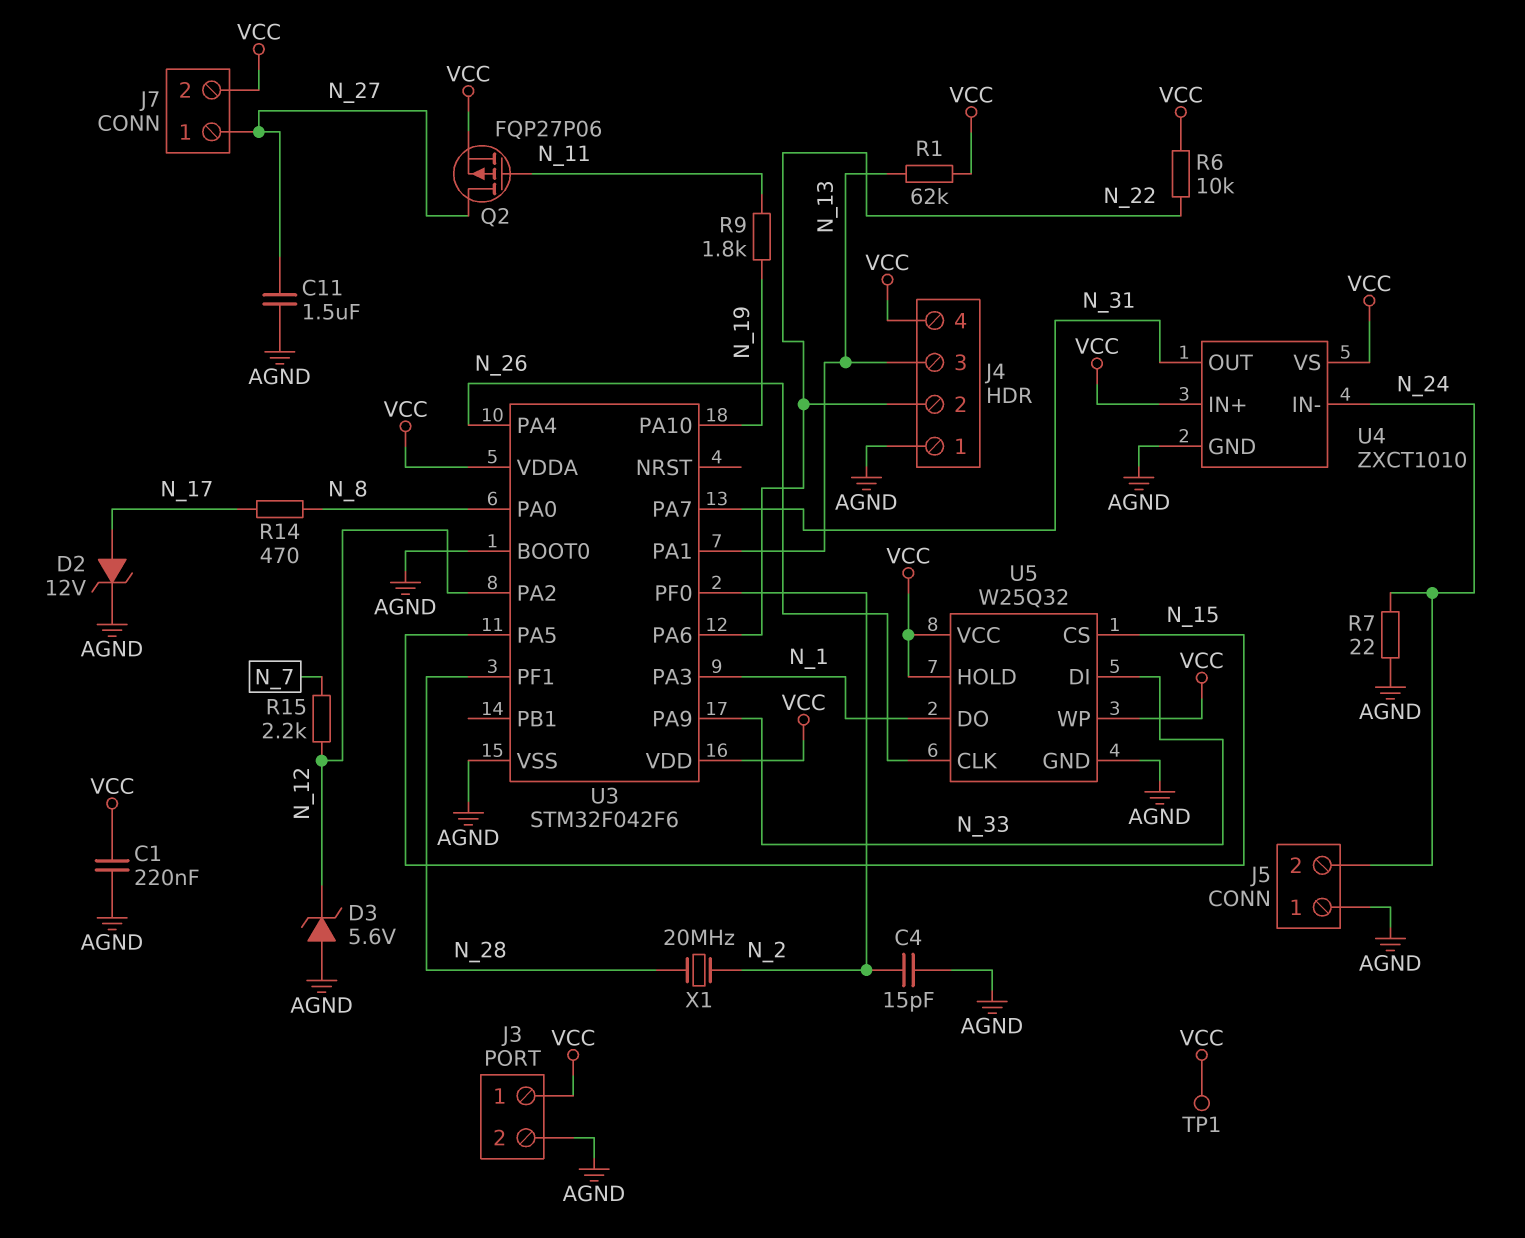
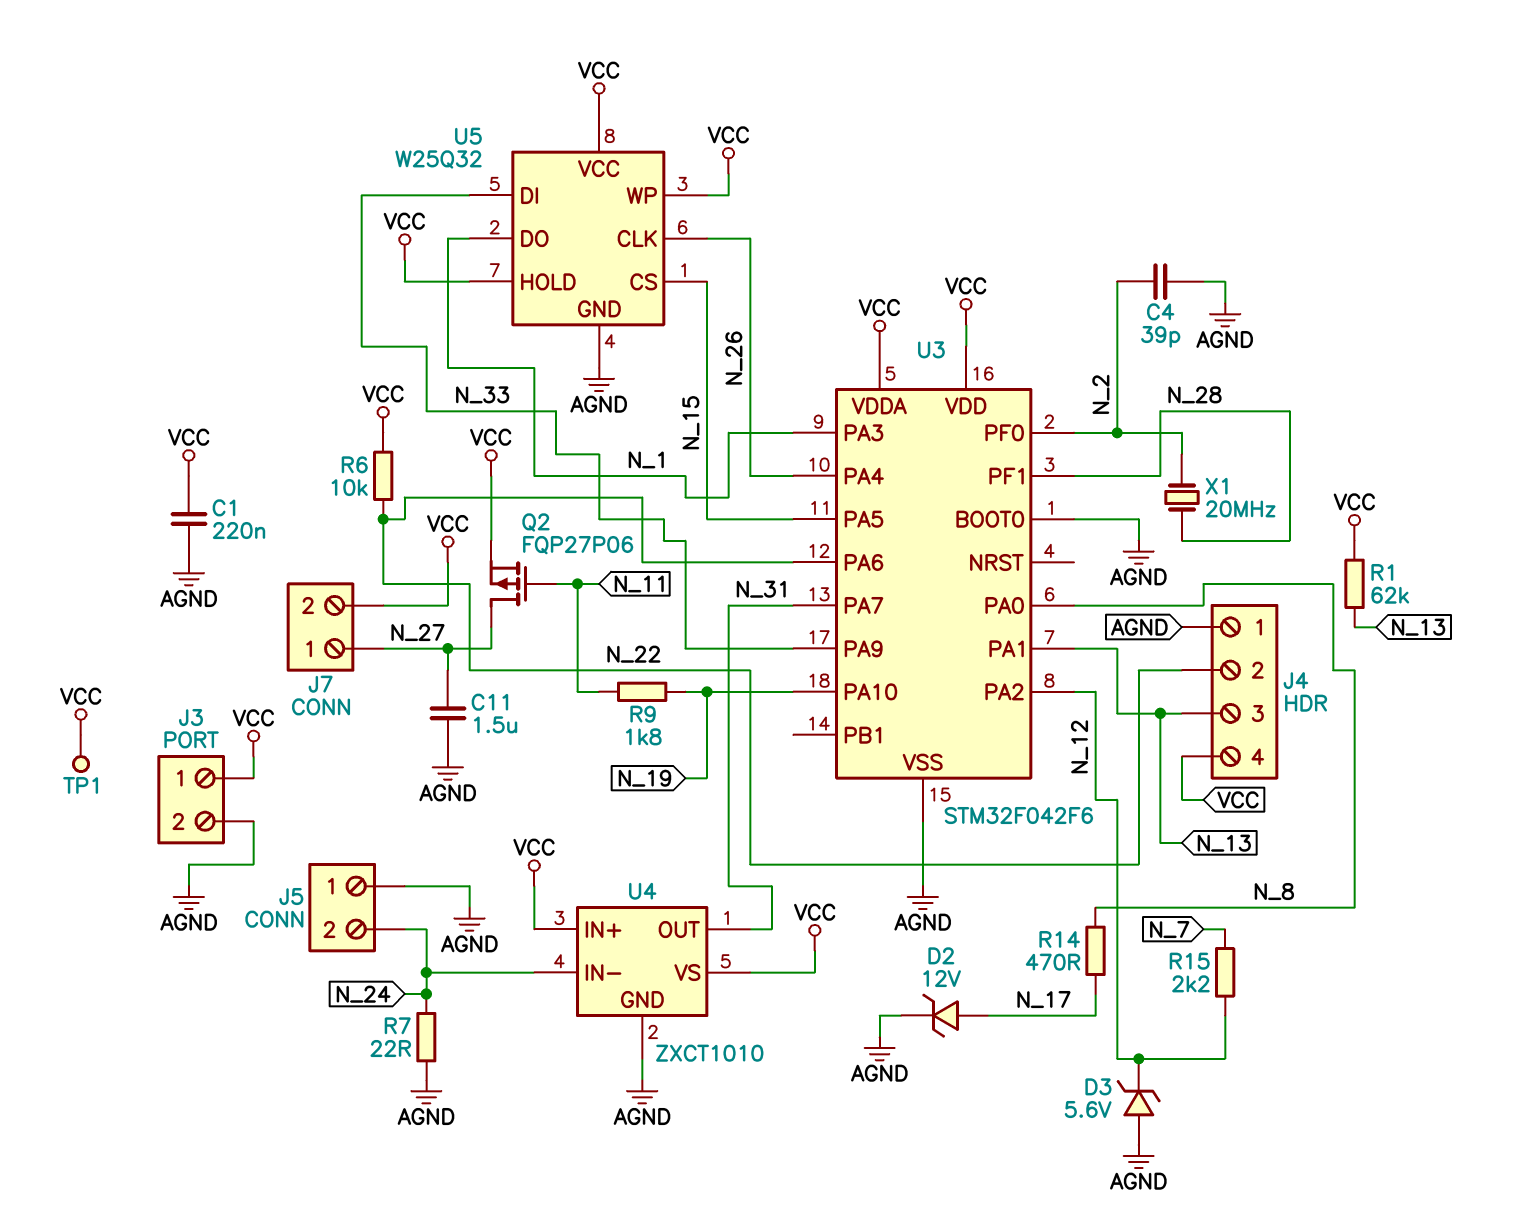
C4: 15pF (AGND, N_2) -> 39pF (AGND, N_2)

